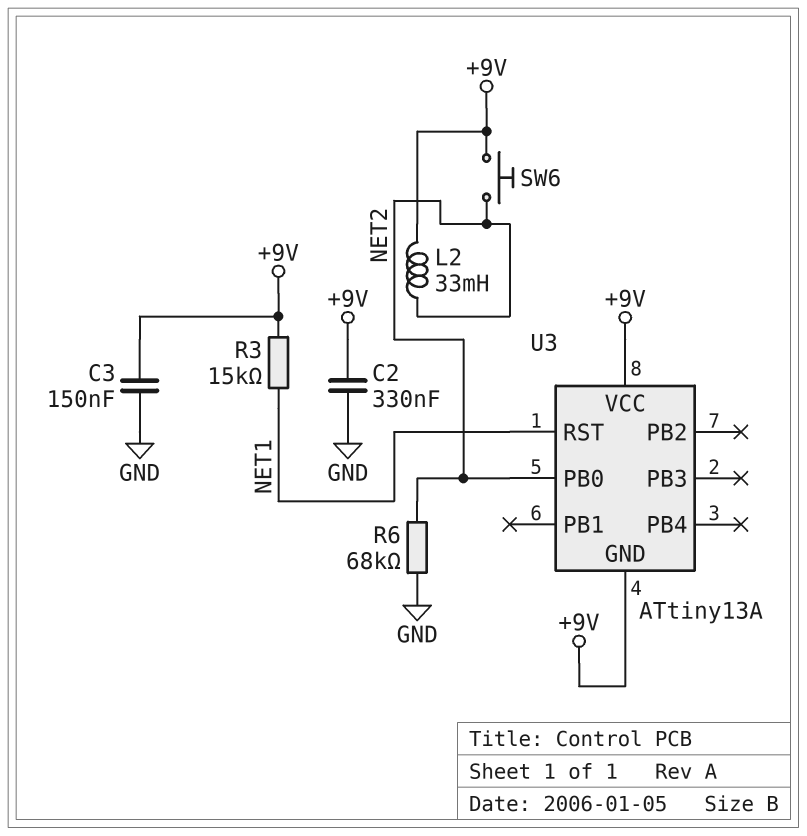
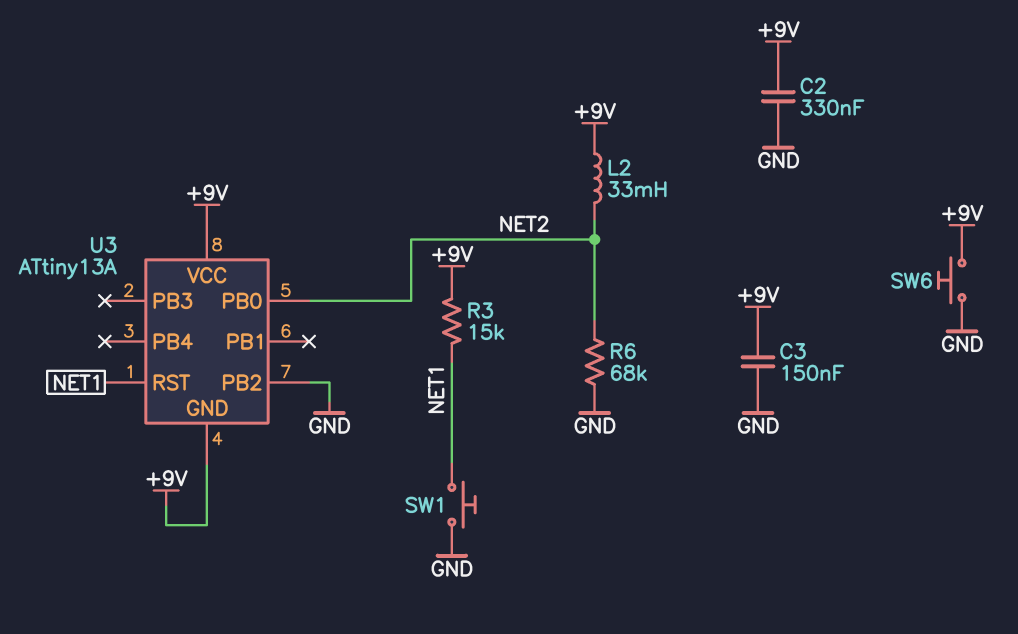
SW1: none -> button (GND, NET1)
SW6: button (+9V, NET2) -> button (+9V, GND)
U3 pin PB2: none -> GND

